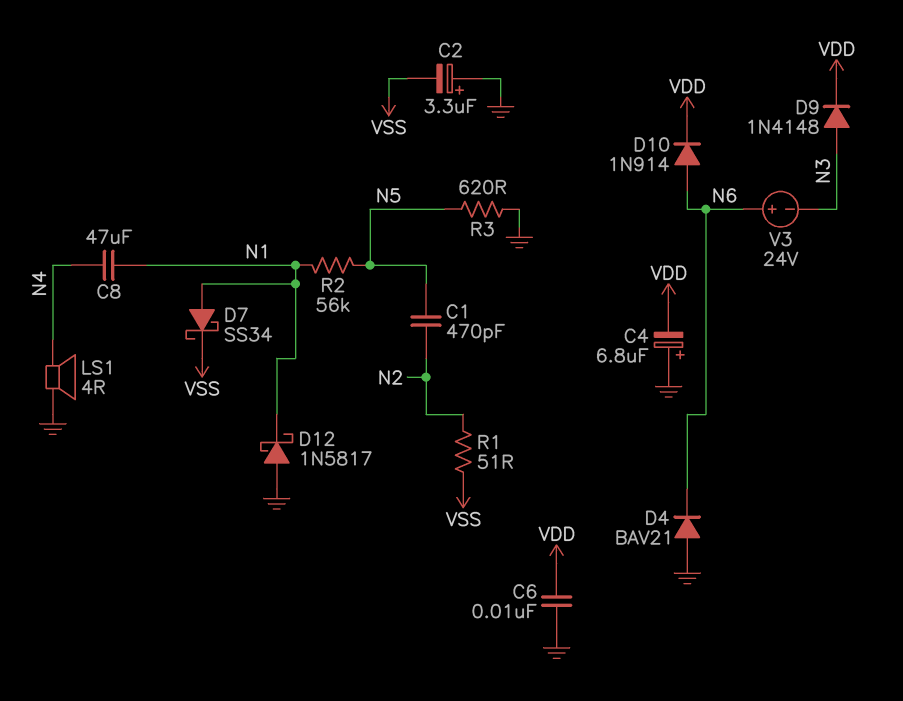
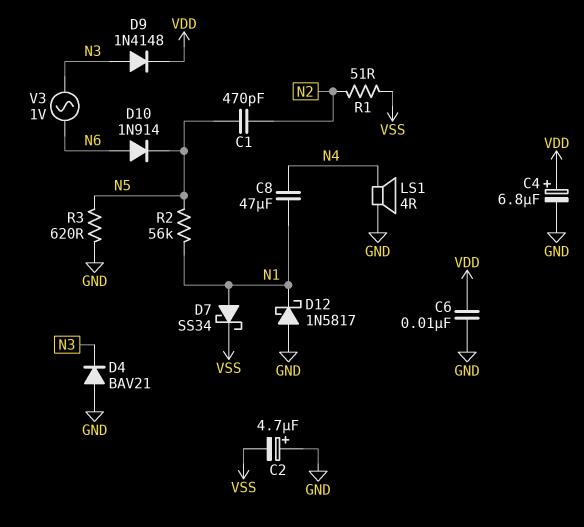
C2: 3.3uF (plus GND, minus VSS) -> 4.7uF (plus GND, minus VSS)
C4: 6.8uF (plus GND, minus VDD) -> 6.8uF (plus VDD, minus GND)
D4: diode BAV21 (A GND, K N6) -> diode BAV21 (A GND, K N3)
D10: diode 1N914 (A N6, K VDD) -> diode 1N914 (A N6, K N5)
V3: 24V (plus N6, minus N3) -> AC 1V (N3, N6)

